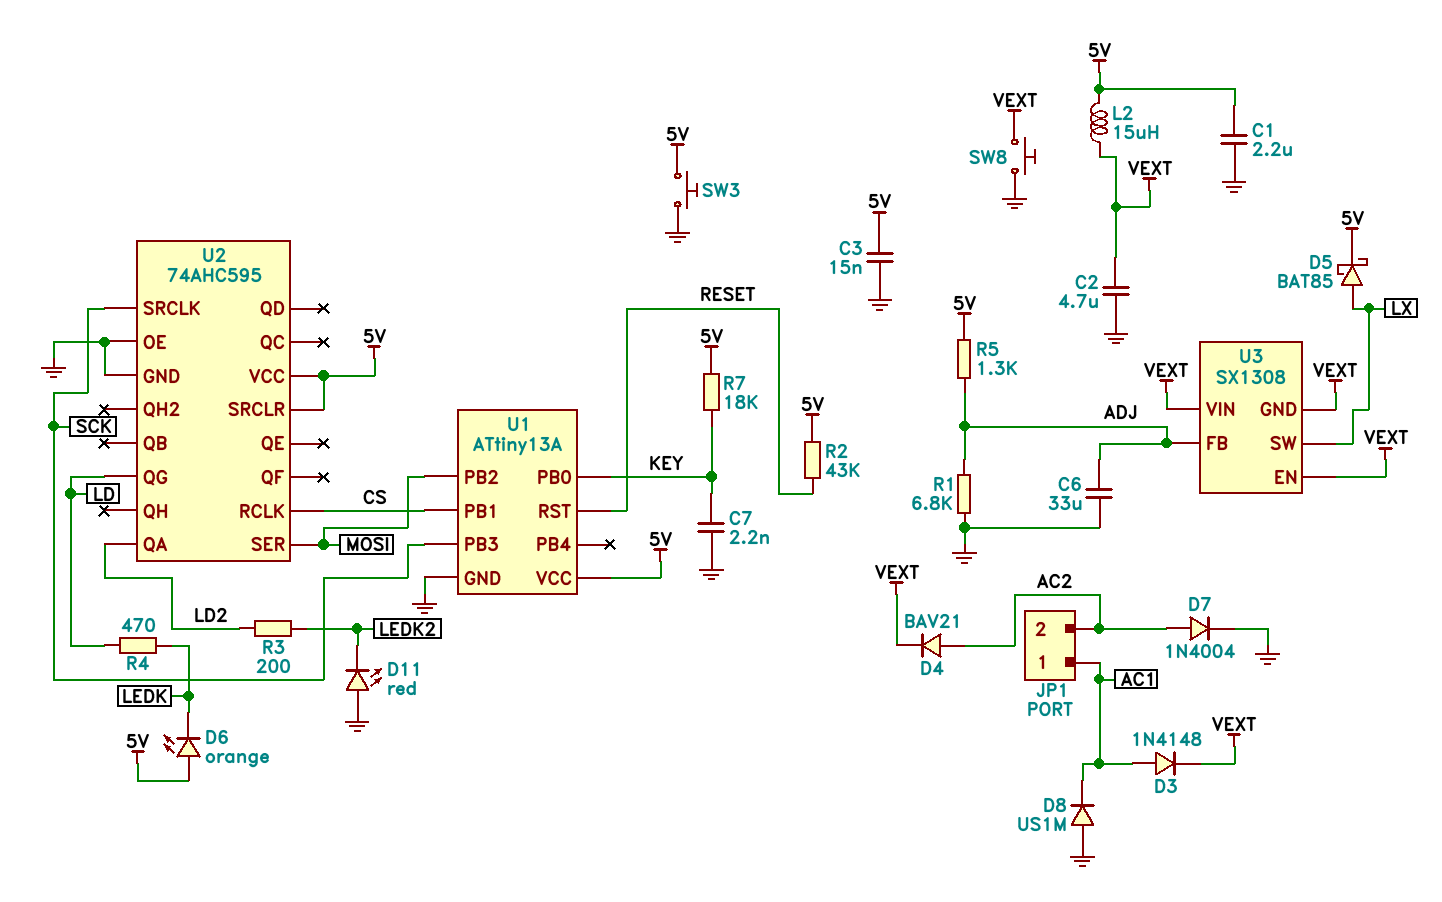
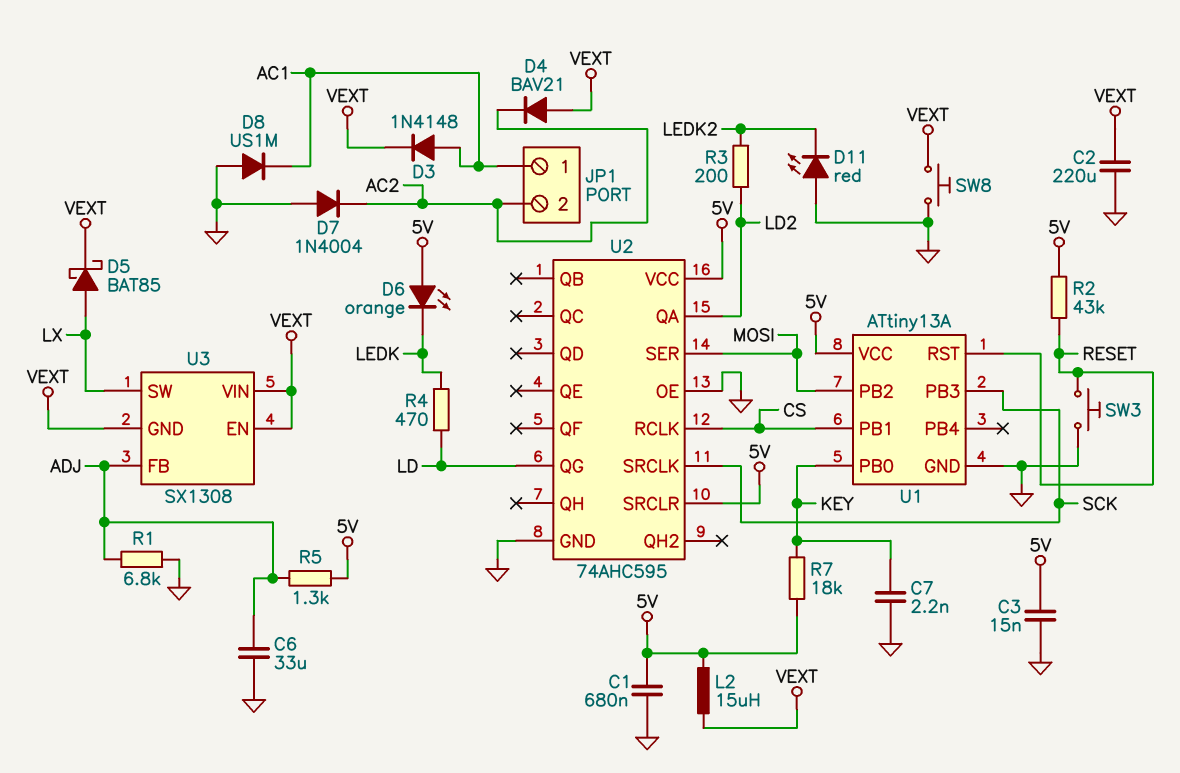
C1: 2.2uF (5V, GND) -> 680nF (5V, GND)
C2: 4.7uF (GND, VEXT) -> 220uF (GND, VEXT)
D4: diode BAV21 (A AC2, K VEXT) -> diode BAV21 (A VEXT, K AC2)
D5: schottky BAT85 (A LX, K 5V) -> schottky BAT85 (A LX, K VEXT)
D7: diode 1N4004 (A AC2, K GND) -> diode 1N4004 (A GND, K AC2)
SW3: button (5V, GND) -> button (GND, RESET)

